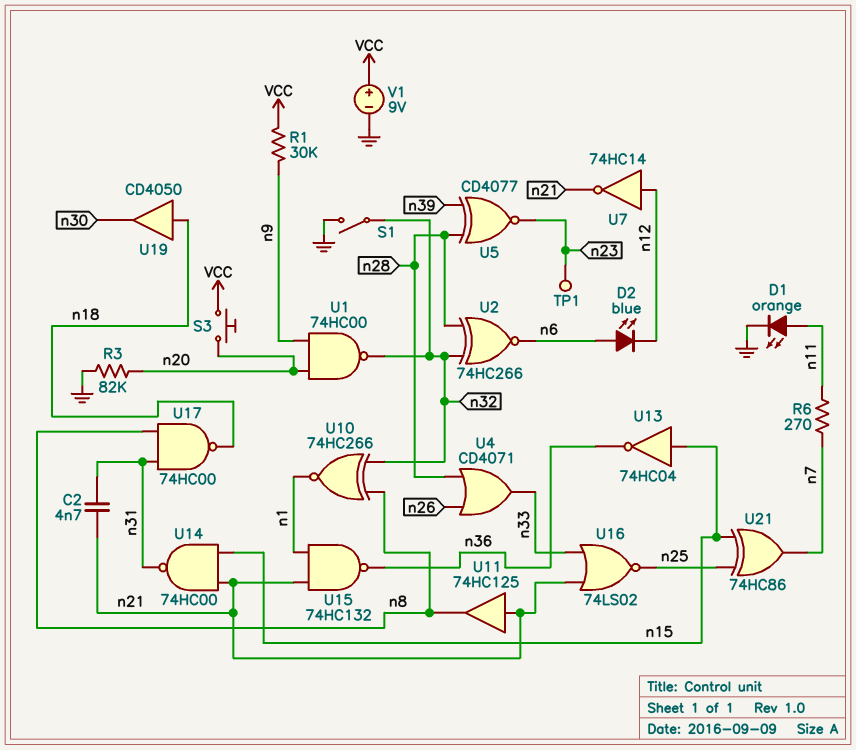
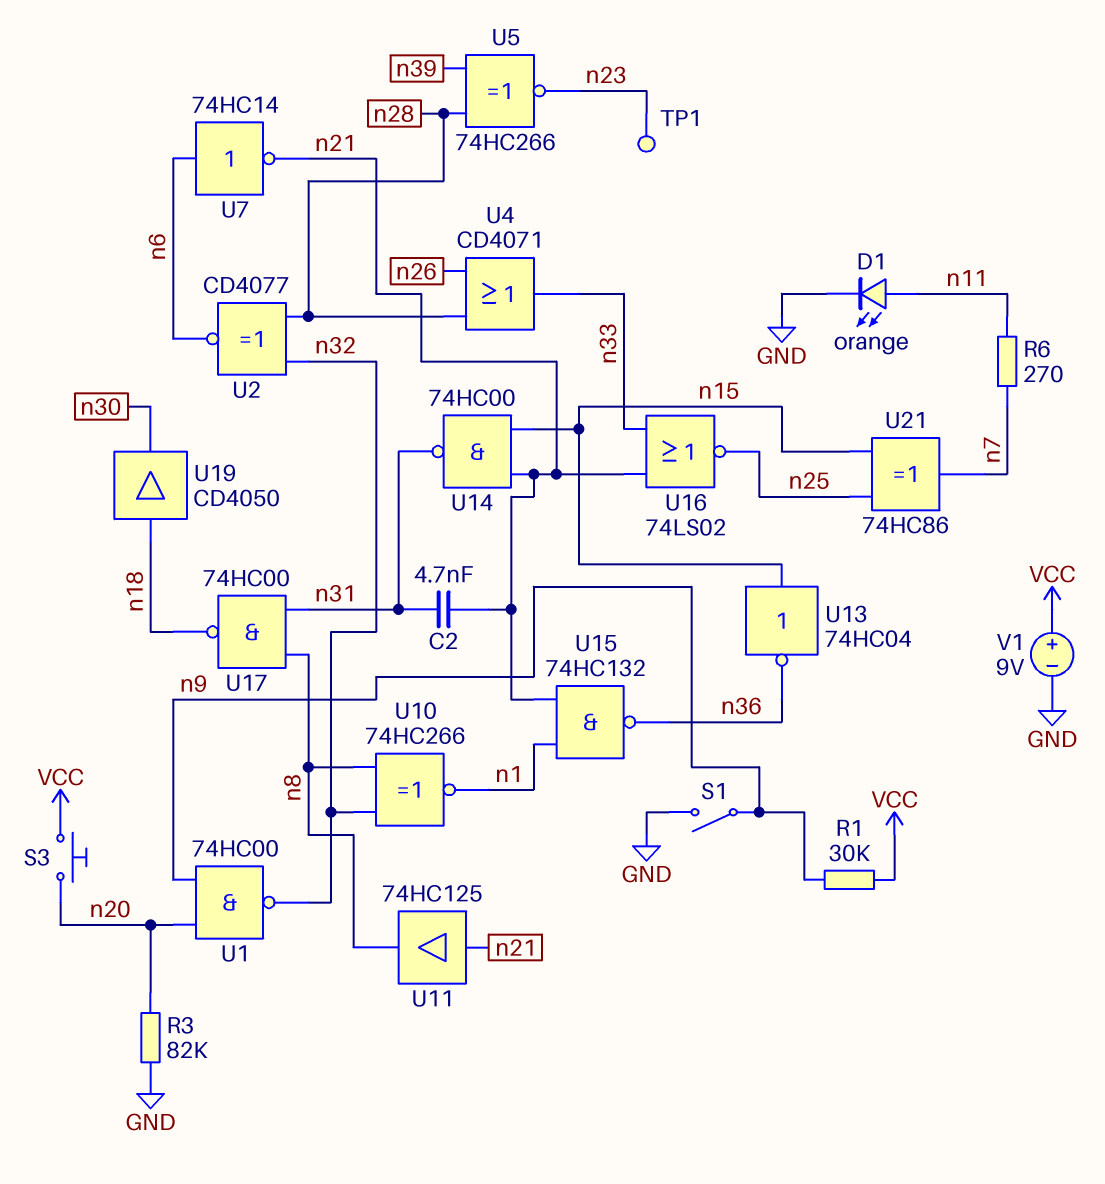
D2: LED blue (A n6, K n12) -> none
S1: switch (GND, n32) -> switch (GND, n9)
U2: XNOR 74HC266 (in n28, in n32, out n6) -> XNOR CD4077 (in n28, in n32, out n6)
U5: XNOR CD4077 (in n28, in n39, out n23) -> XNOR 74HC266 (in n28, in n39, out n23)
U7: NOT 74HC14 (in n12, out n21) -> NOT 74HC14 (in n6, out n21)

